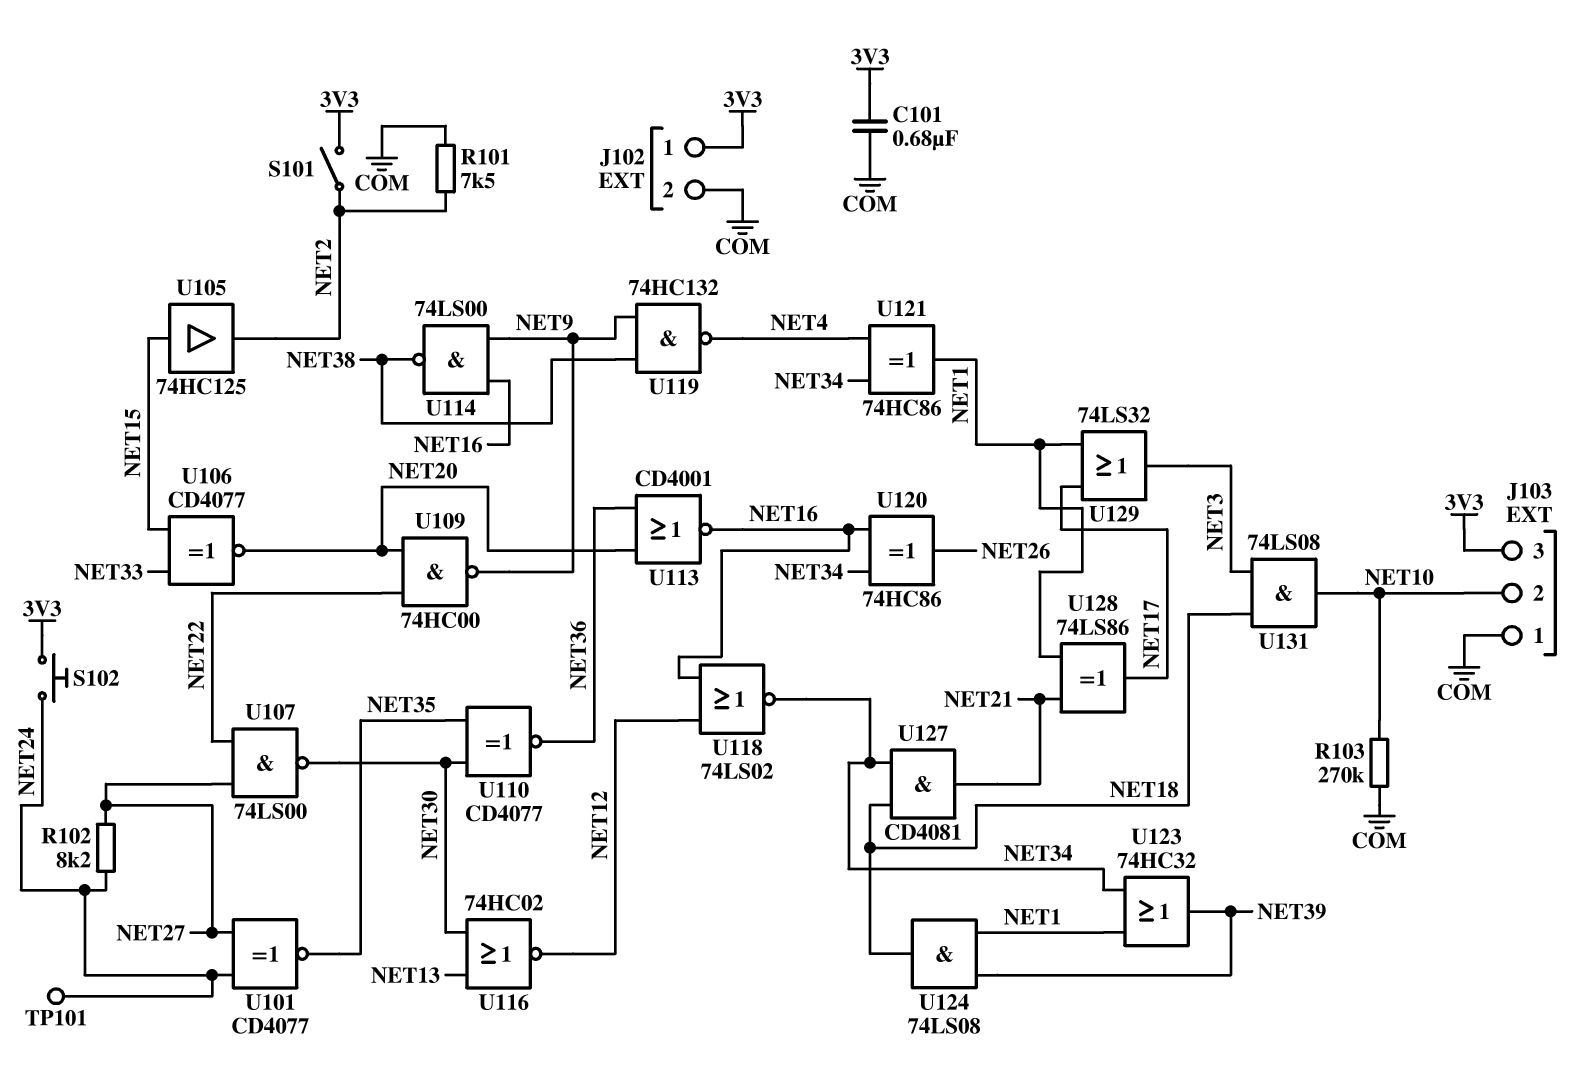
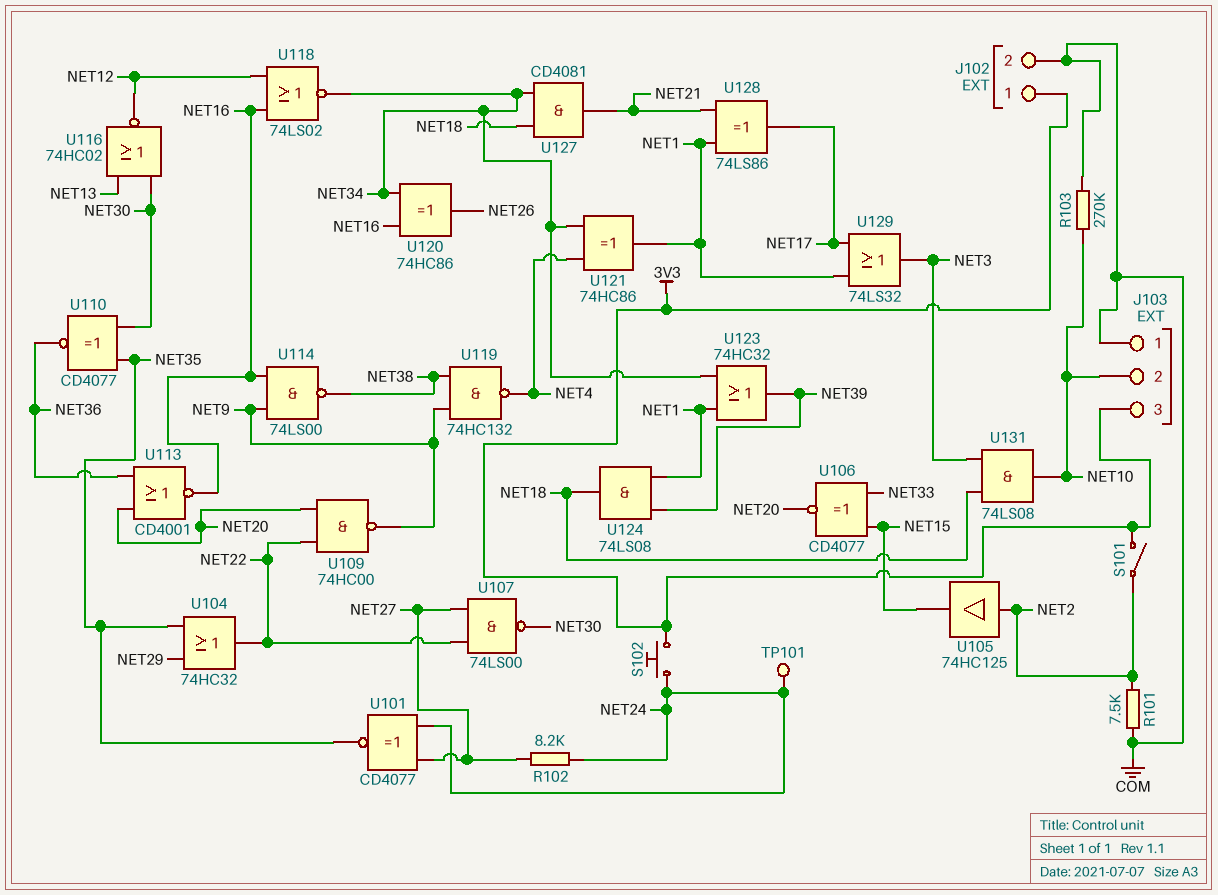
C101: 680nF (3V3, COM) -> none
U104: none -> OR 74HC32 (in NET29, in NET35, out NET22)
U105: buffer 74HC125 (in NET15, out NET2) -> buffer 74HC125 (in NET2, out NET15)

